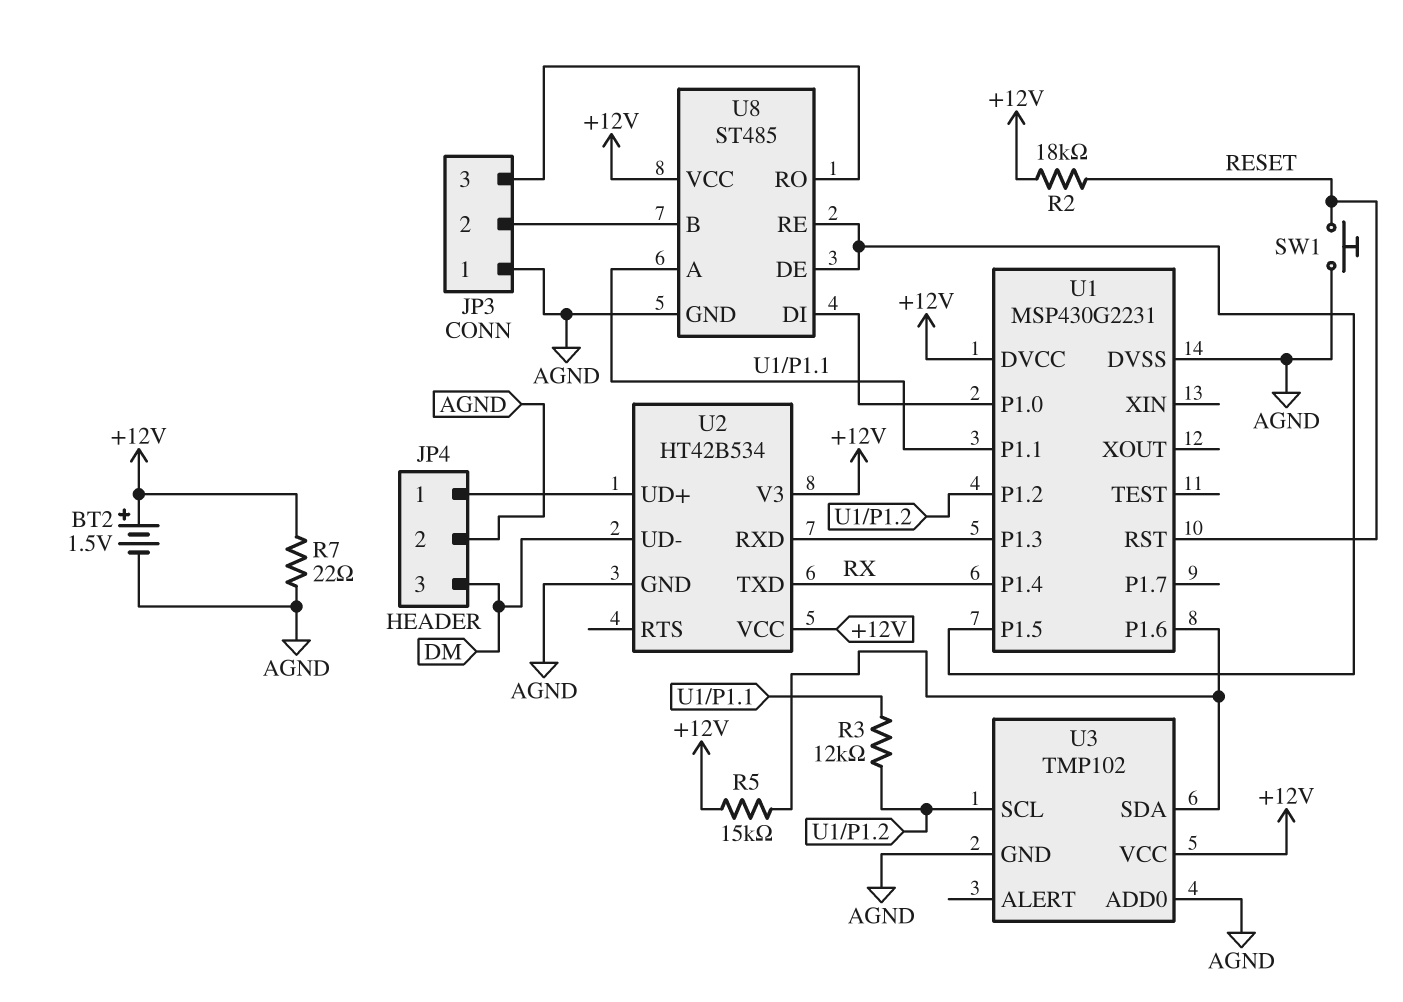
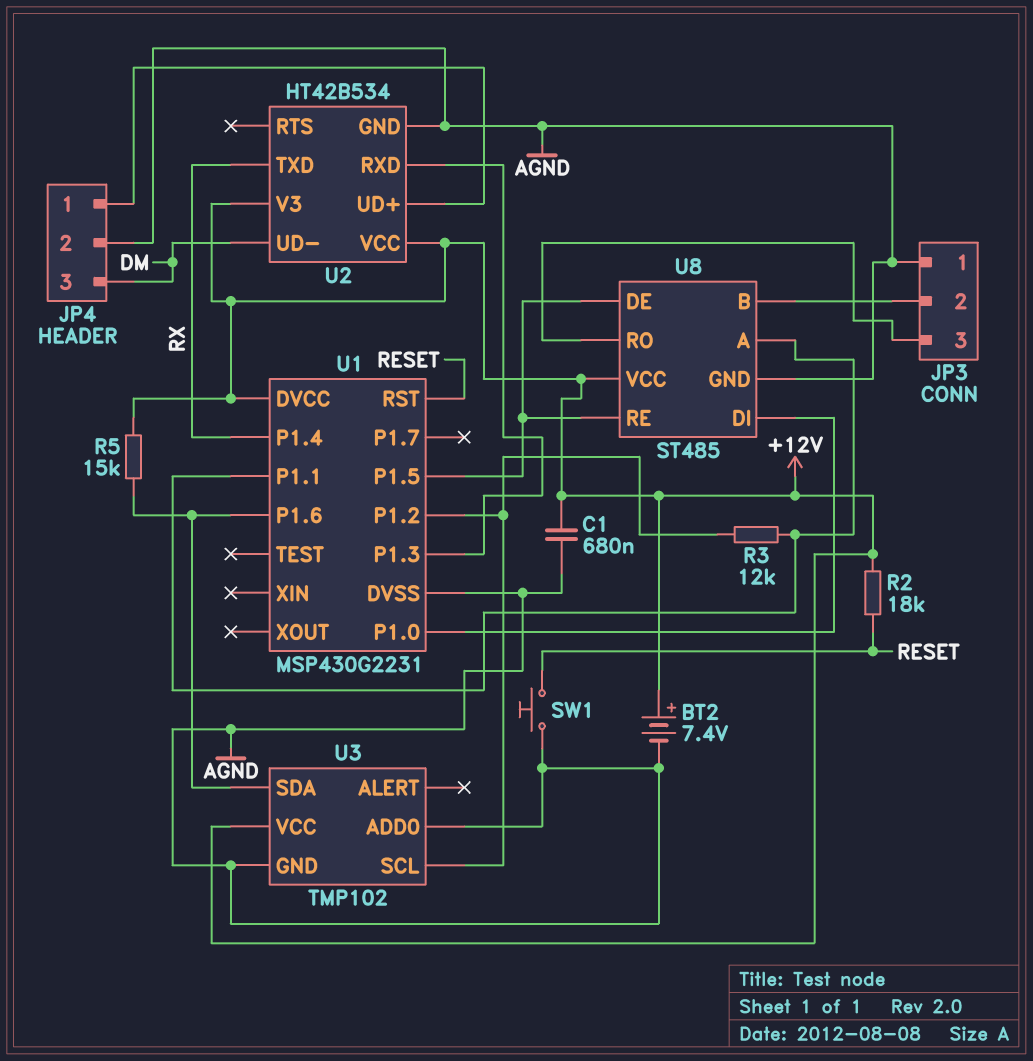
BT2: 1.5V (plus +12V, minus AGND) -> 7.4V (plus +12V, minus AGND)
C1: none -> 680nF (+12V, AGND)
R7: 22 (+12V, AGND) -> none

